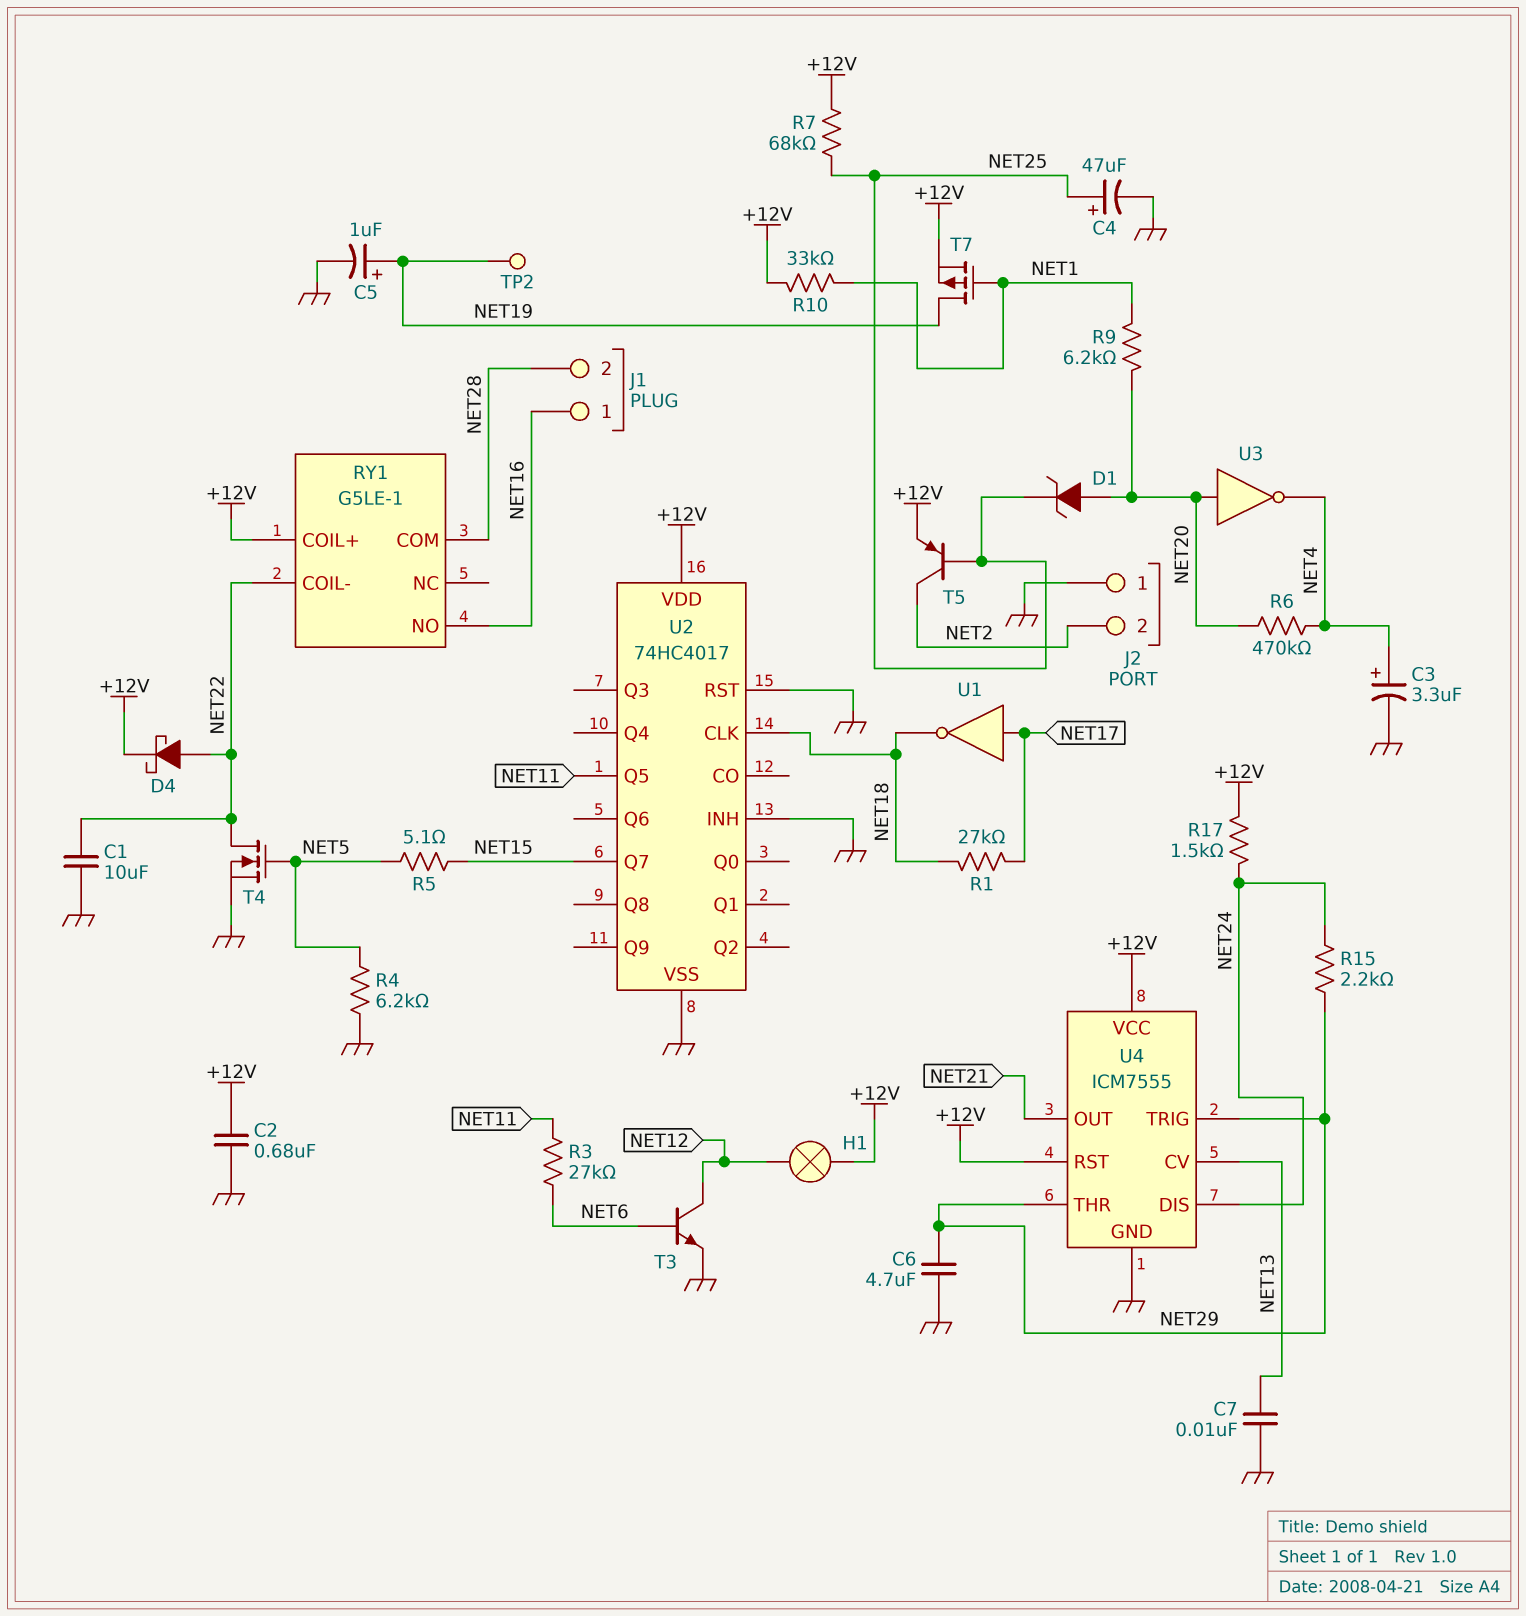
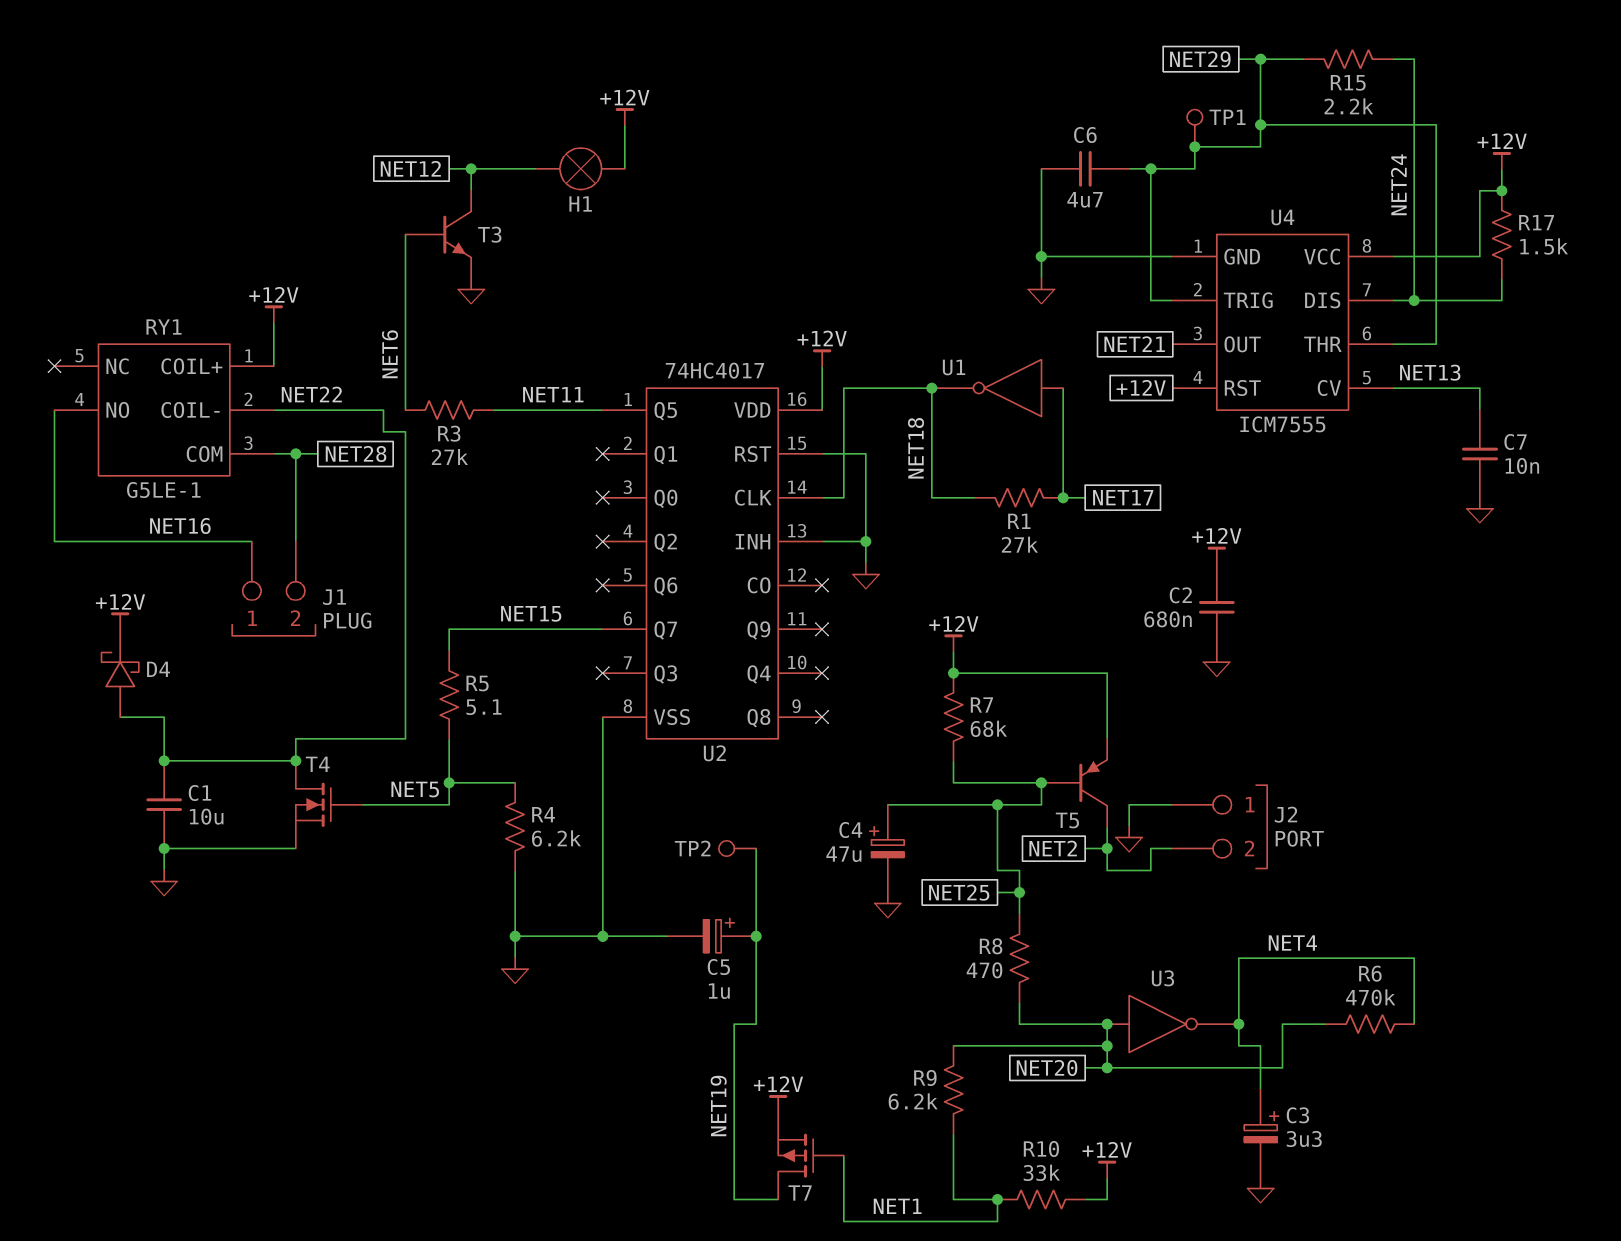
D1: zener (A NET20, K NET25) -> none
R8: none -> 470 (NET20, NET25)
TP1: none -> test point (NET29)

